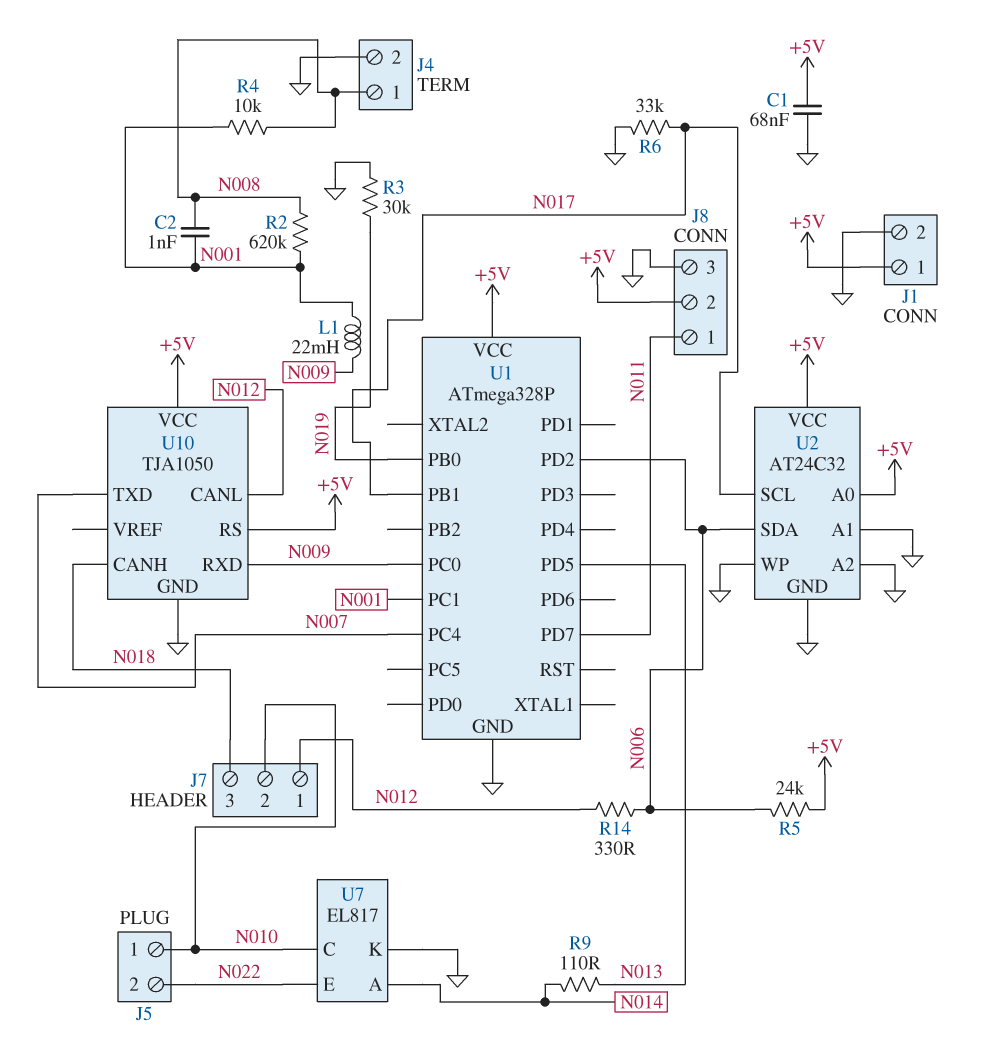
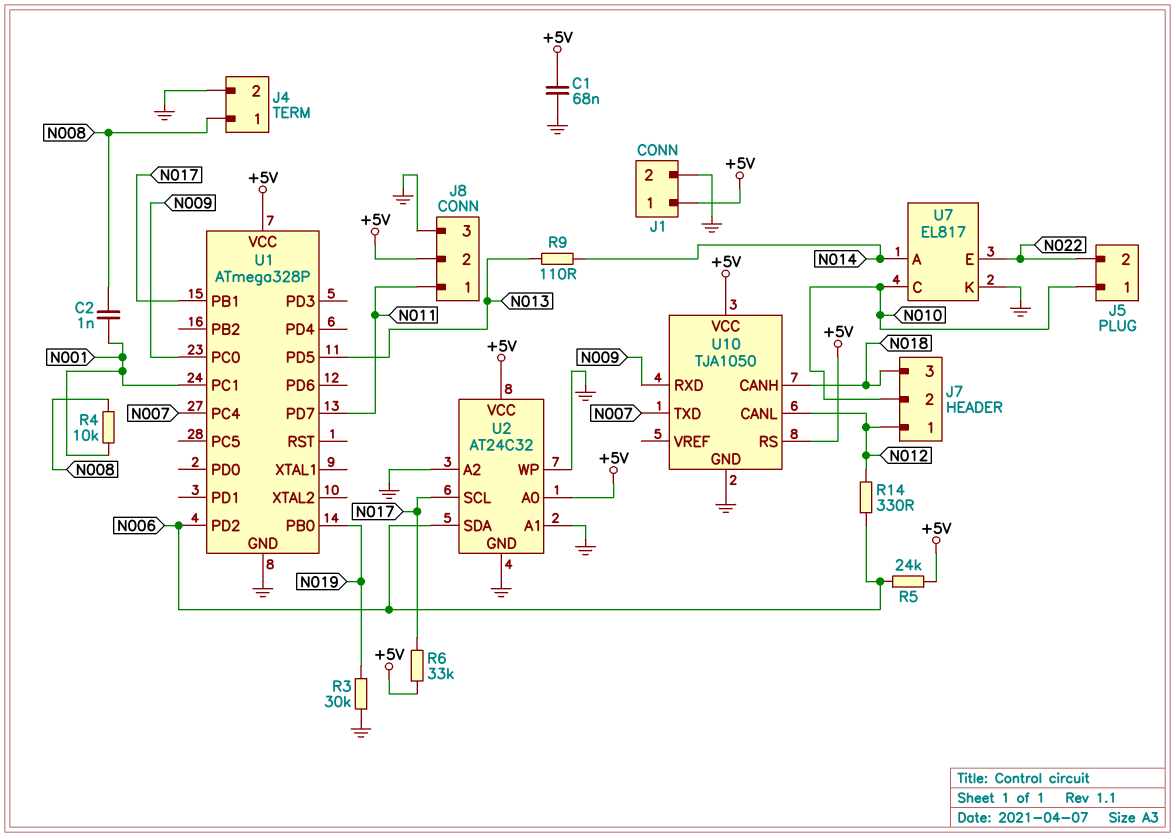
L1: 22mH (N001, N009) -> none
R2: 620k (N001, N008) -> none
R6: 33k (GND, N017) -> 33k (+5V, N017)

